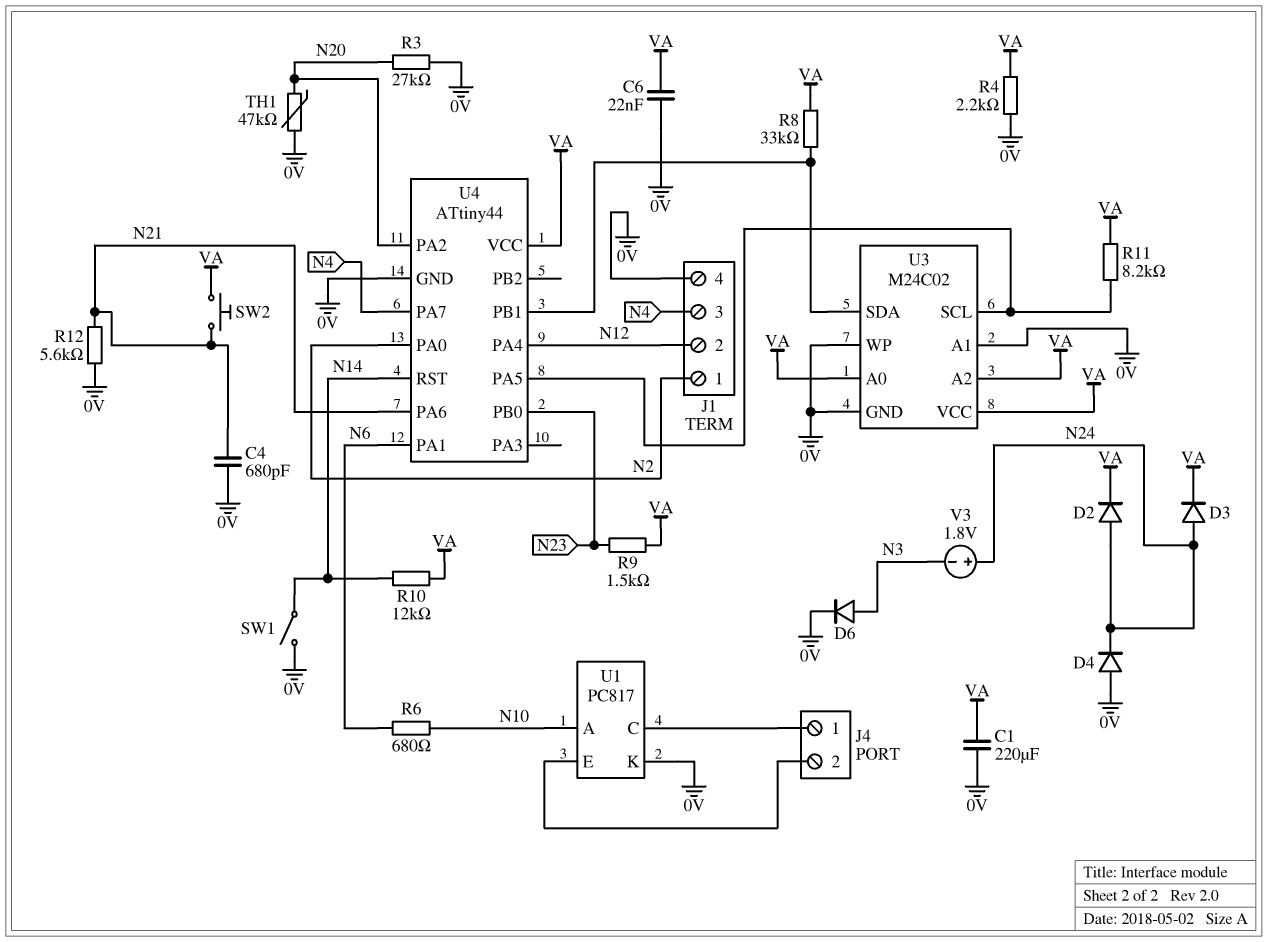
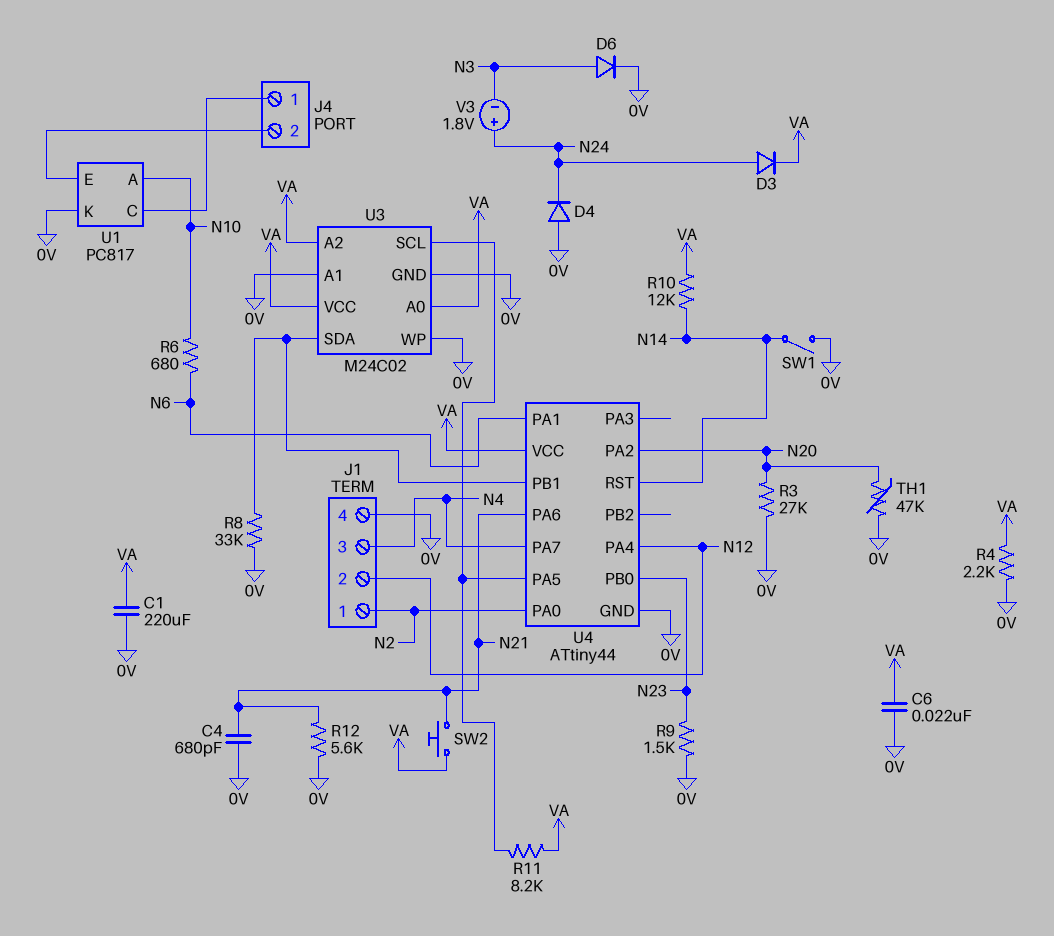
D2: diode (A N24, K VA) -> none
R8: 33k (U3/SDA, VA) -> 33k (0V, U3/SDA)
R9: 1.5k (N23, VA) -> 1.5k (0V, N23)

